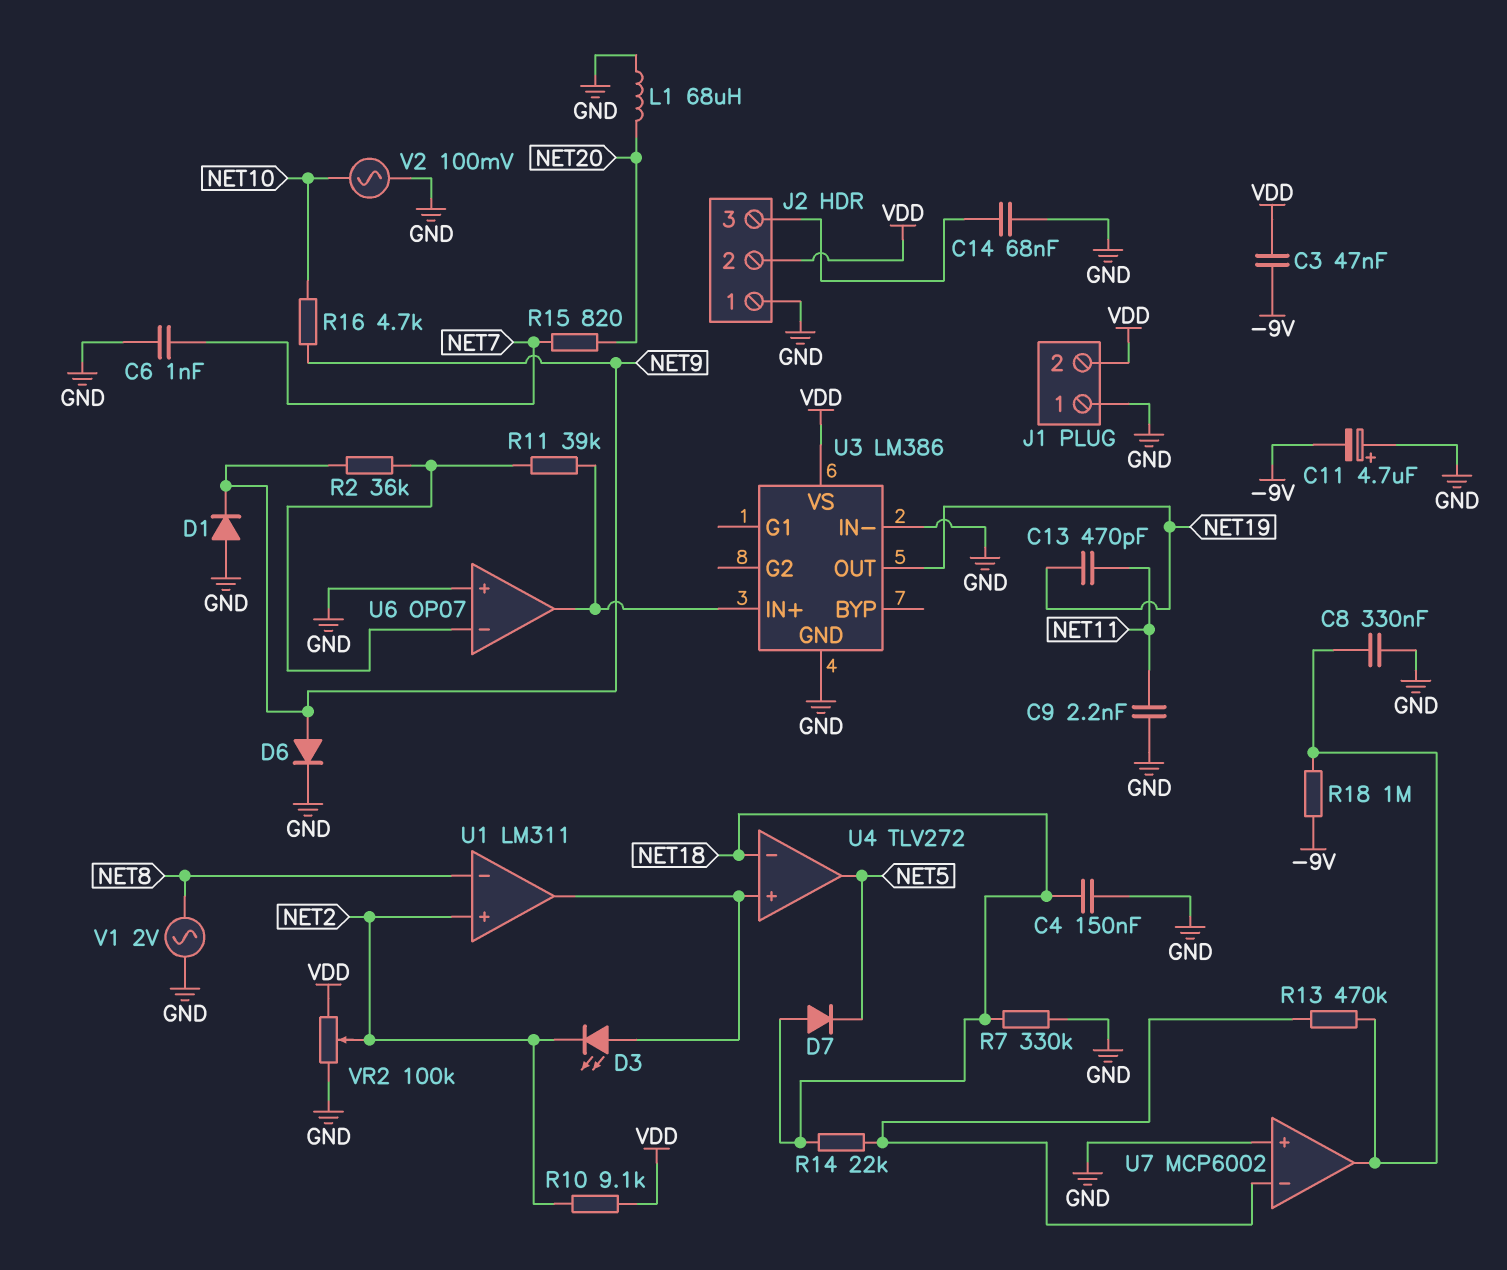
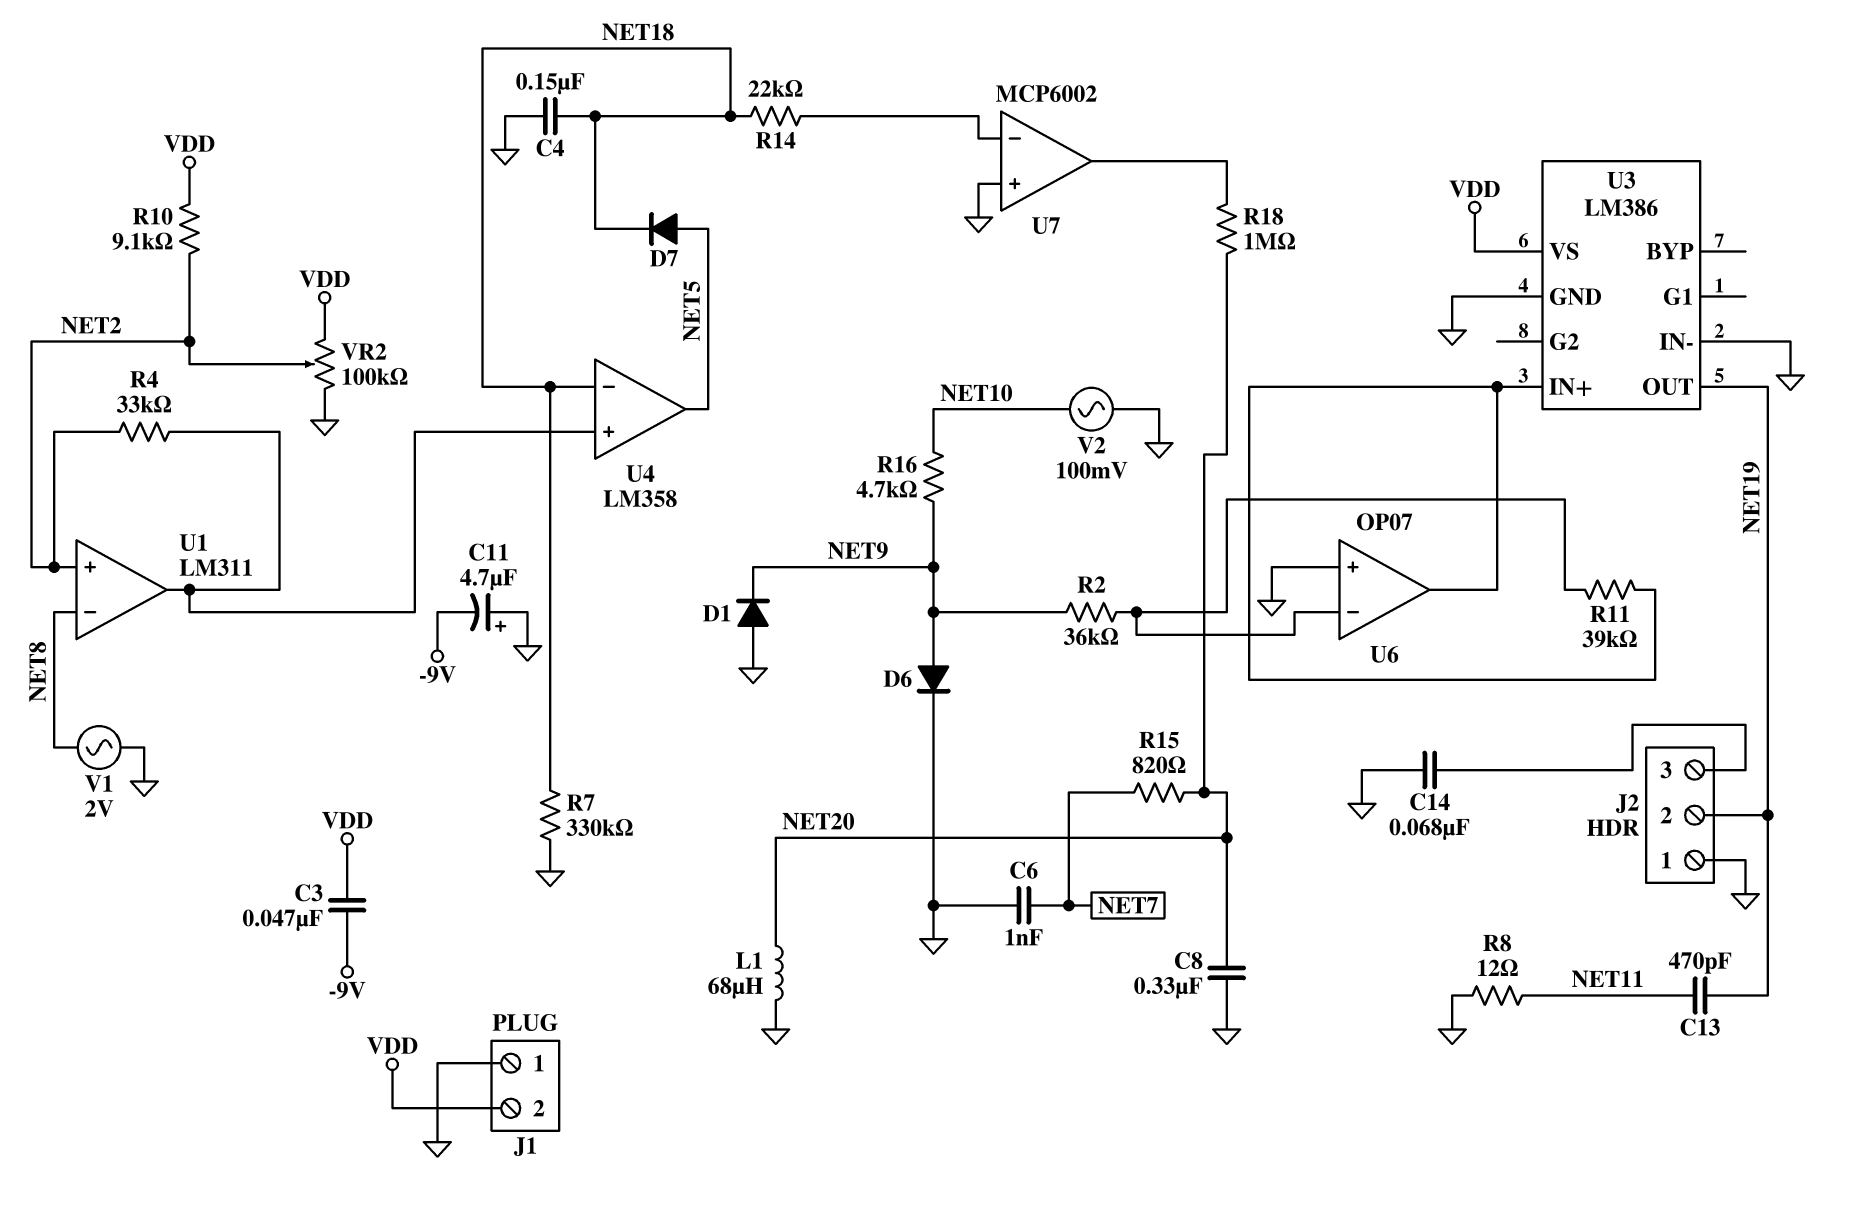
C8: 330nF (GND, U7/out) -> 330nF (GND, NET20)
C9: 2.2nF (GND, NET11) -> none
D3: LED (A U1/out, K NET2) -> none
D7: diode (A NET18, K NET5) -> diode (A NET5, K NET18)
J2 pin 2: VDD -> NET19
R4: none -> 33k (NET2, U1/out)
R8: none -> 12 (GND, NET11)
R13: 470k (U7/in-, U7/out) -> none
R18: 1M (-9V, U7/out) -> 1M (NET20, U7/out)
U4: TLV272 -> LM358

